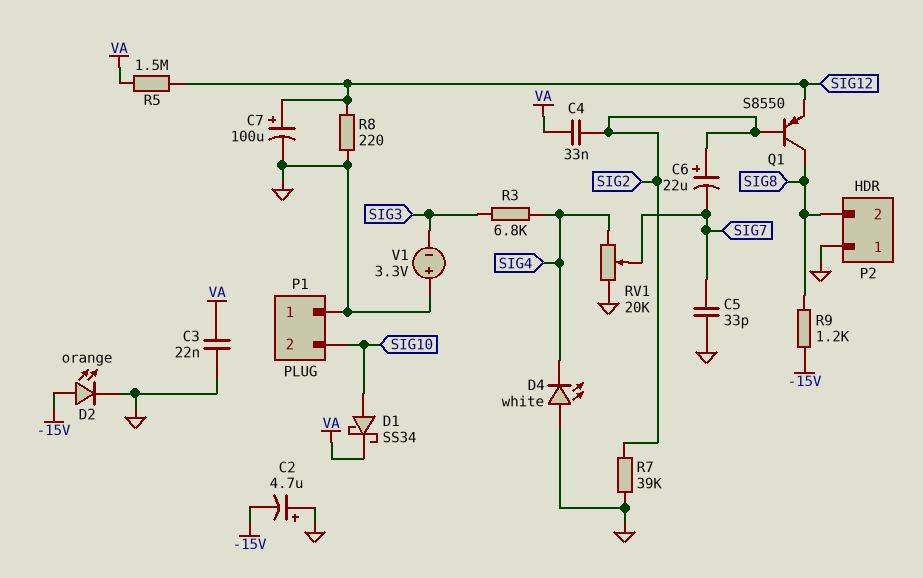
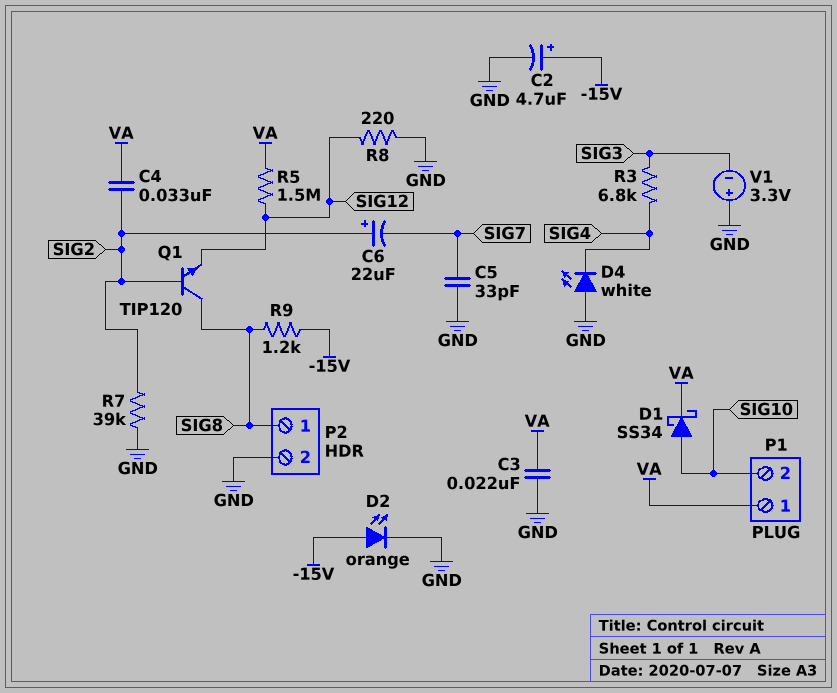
C2: 4.7uF (plus GND, minus -15V) -> 4.7uF (plus -15V, minus GND)
C7: 100uF (plus SIG12, minus GND) -> none
P1 pin 1: GND -> VA
P2 pin 1: GND -> SIG8
P2 pin 2: SIG8 -> GND
Q1: PNP S8550 (B SIG2, C SIG8, E SIG12) -> NPN TIP120 (B SIG2, C SIG8, E SIG12)
RV1: 20k (GND, SIG4, wiper SIG7) -> none

